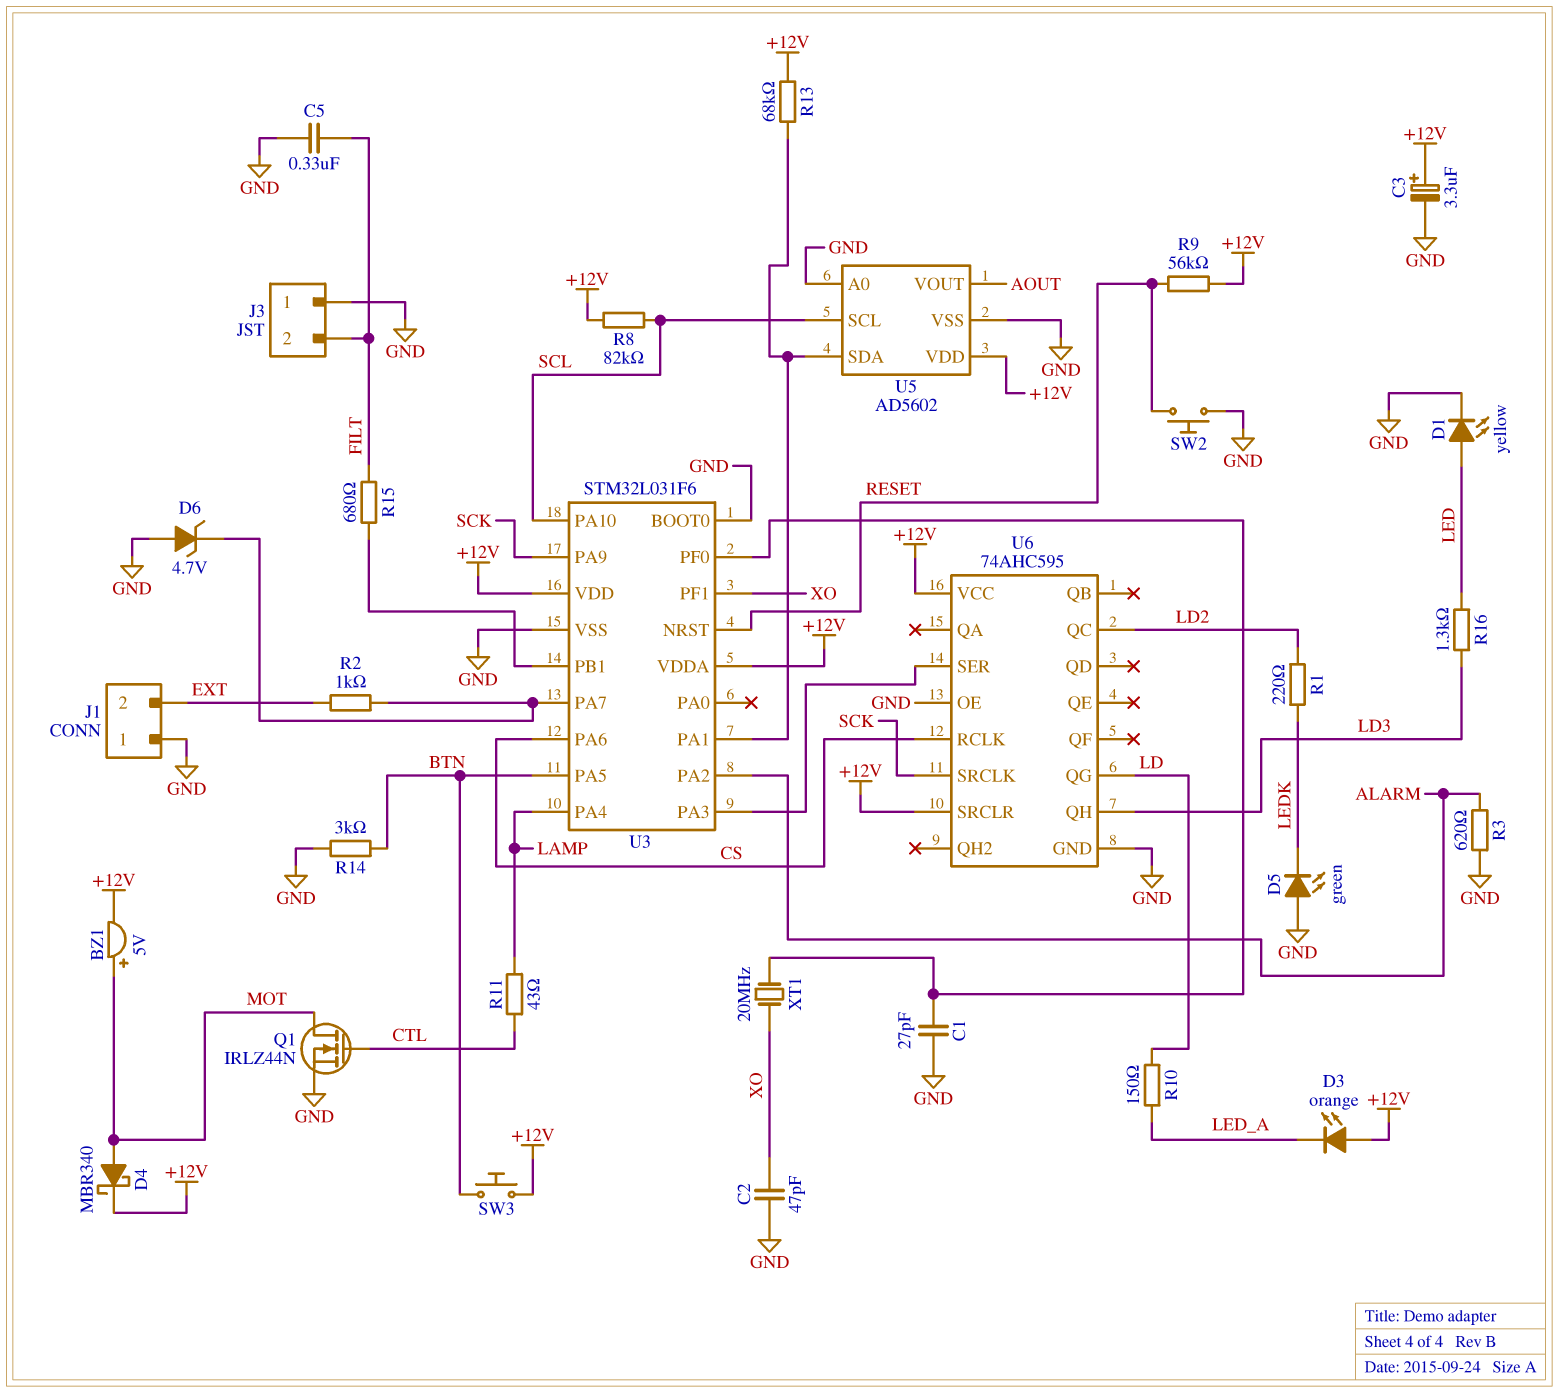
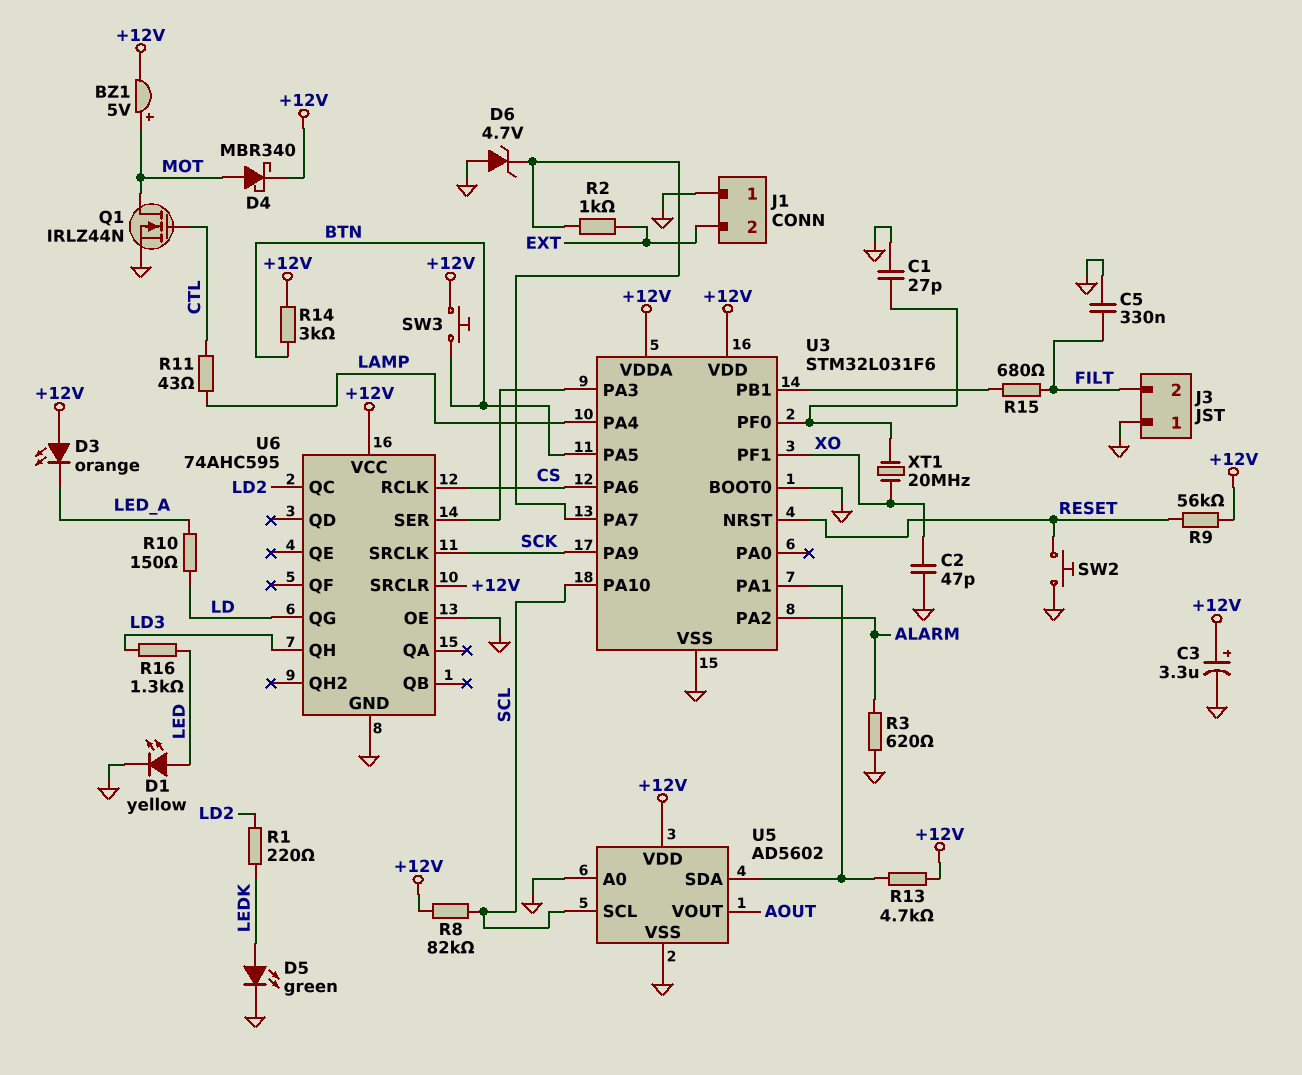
D5: LED green (A GND, K LEDK) -> LED green (A LEDK, K GND)
R13: 68k (+12V, U3/PA1) -> 4.7k (+12V, U3/PA1)
R14: 3k (BTN, GND) -> 3k (+12V, BTN)

